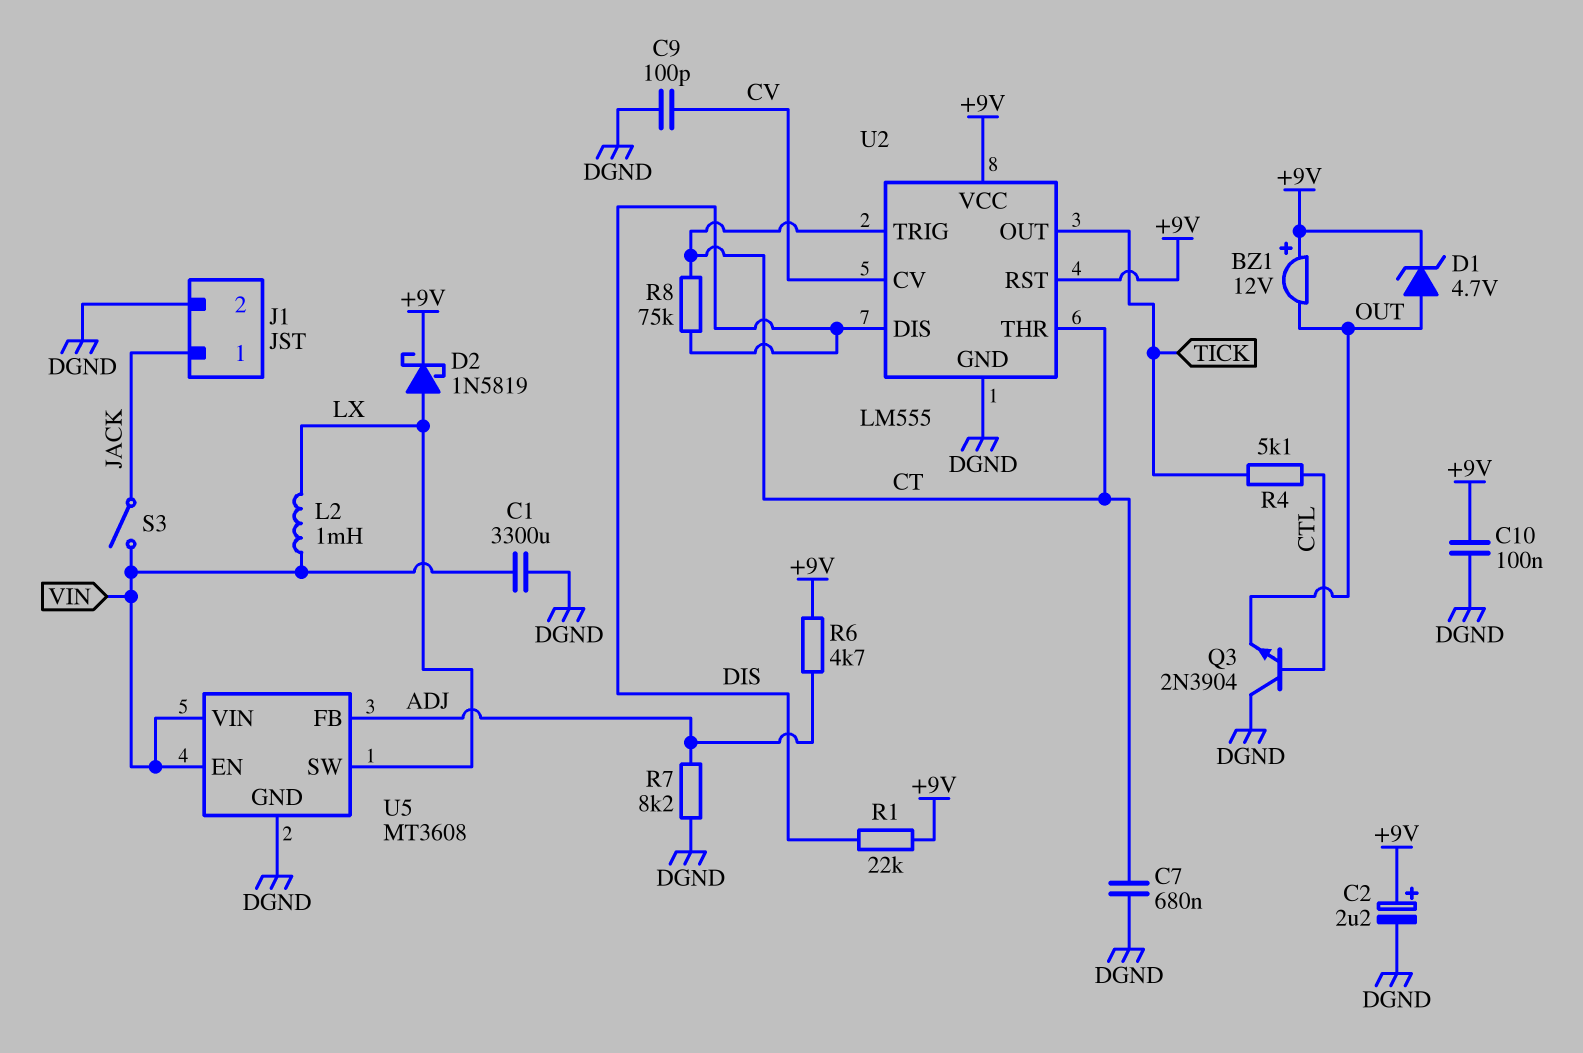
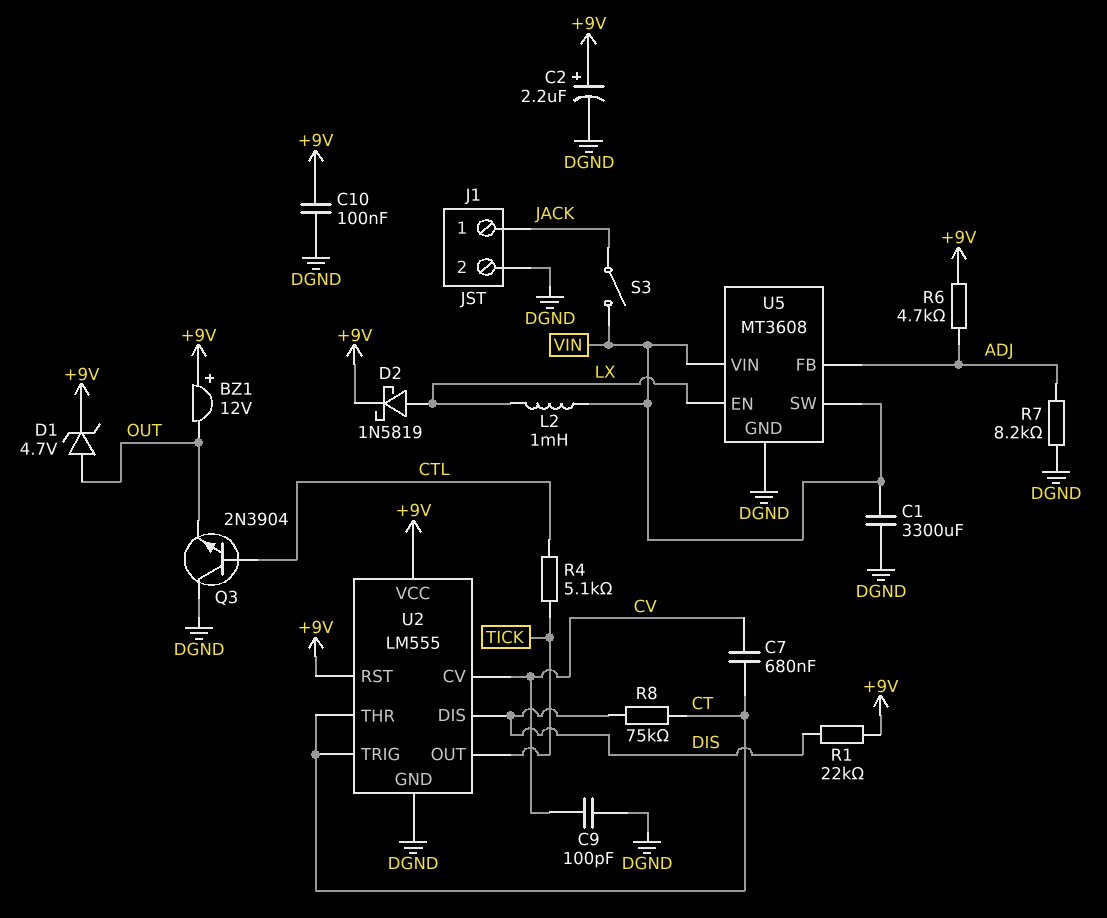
C7: 680nF (CT, DGND) -> 680nF (CT, CV)
U5 pin EN: VIN -> LX
U5 pin SW: LX -> VIN

